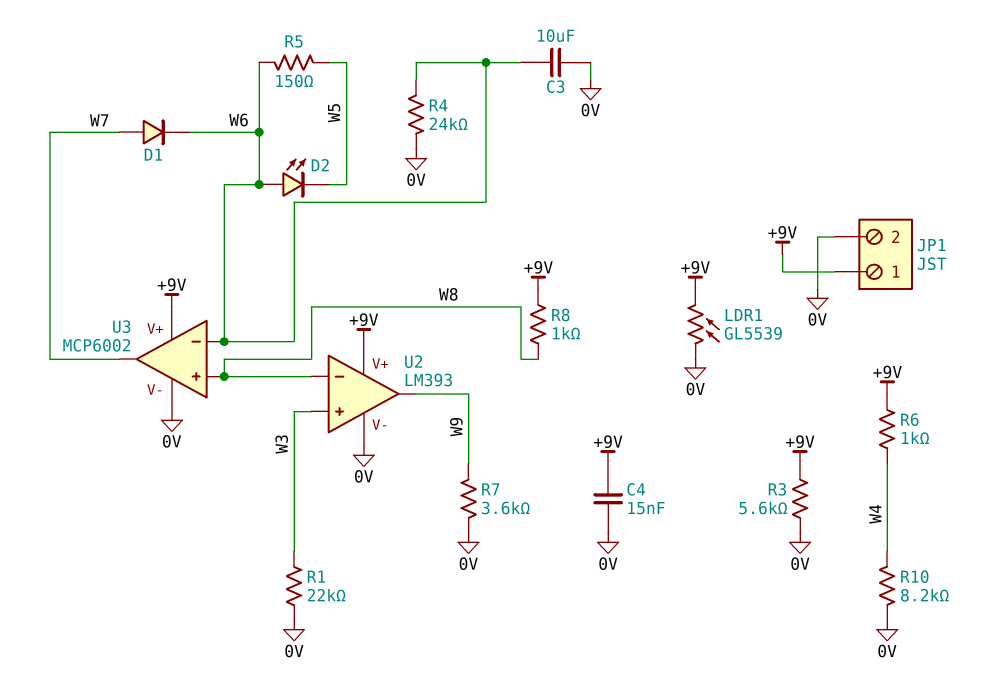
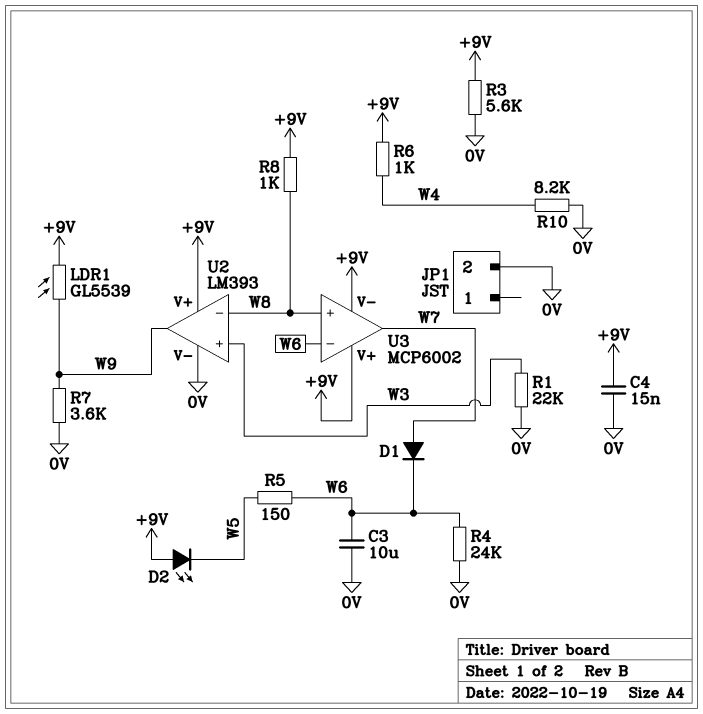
D2: LED (A W6, K W5) -> LED (A +9V, K W5)
JP1 pin 1: +9V -> none
LDR1: GL5539 (+9V, 0V) -> GL5539 (+9V, W9)
U3 pin V-: 0V -> +9V

